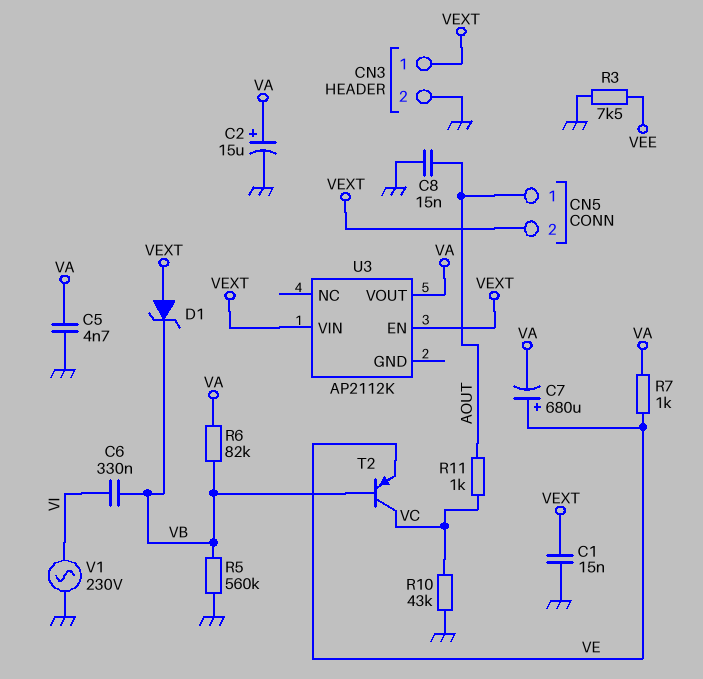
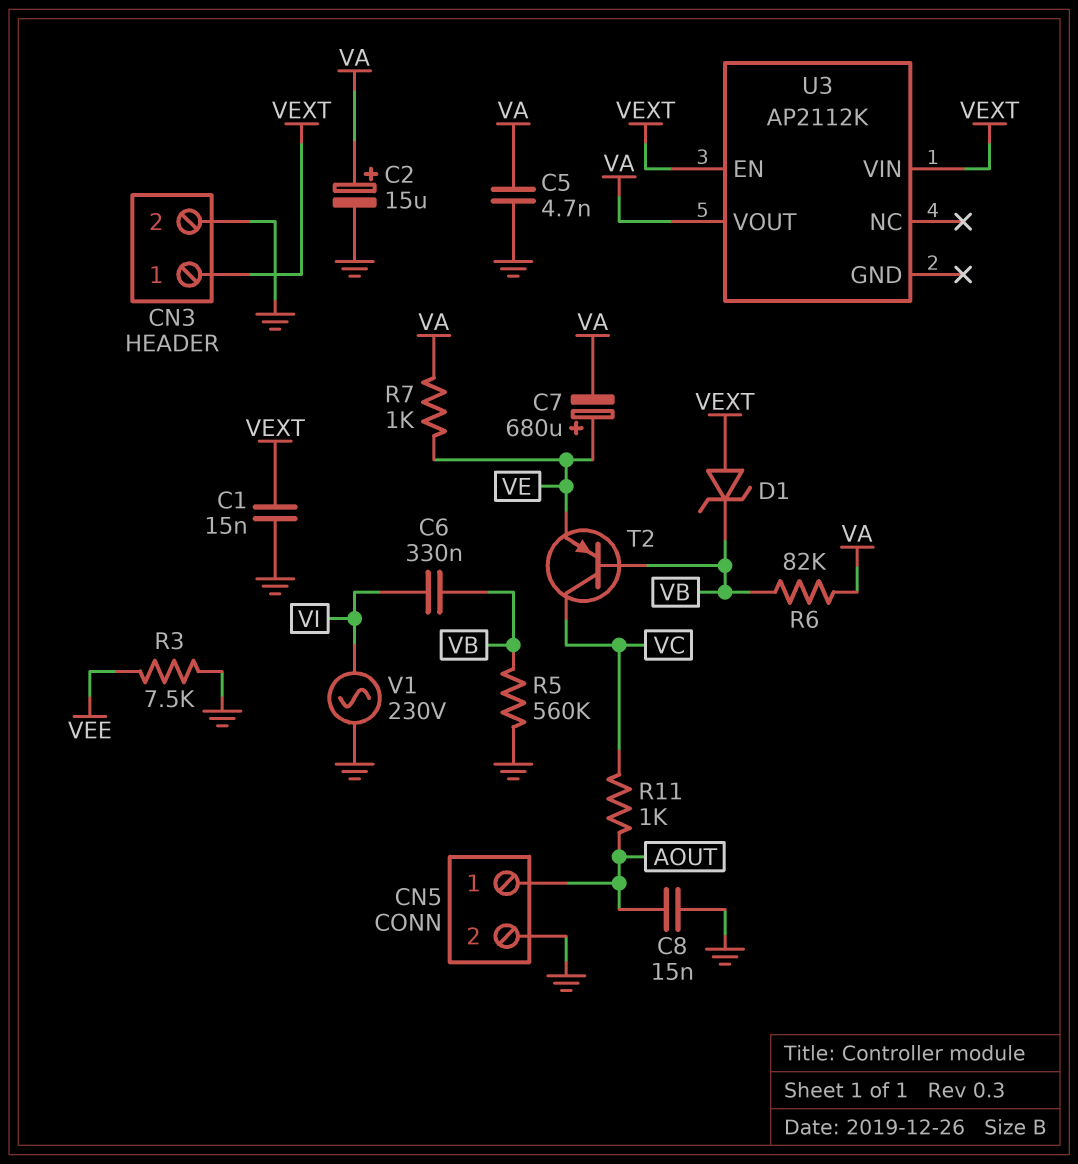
CN5 pin 2: VEXT -> GND
R10: 43k (GND, VC) -> none

